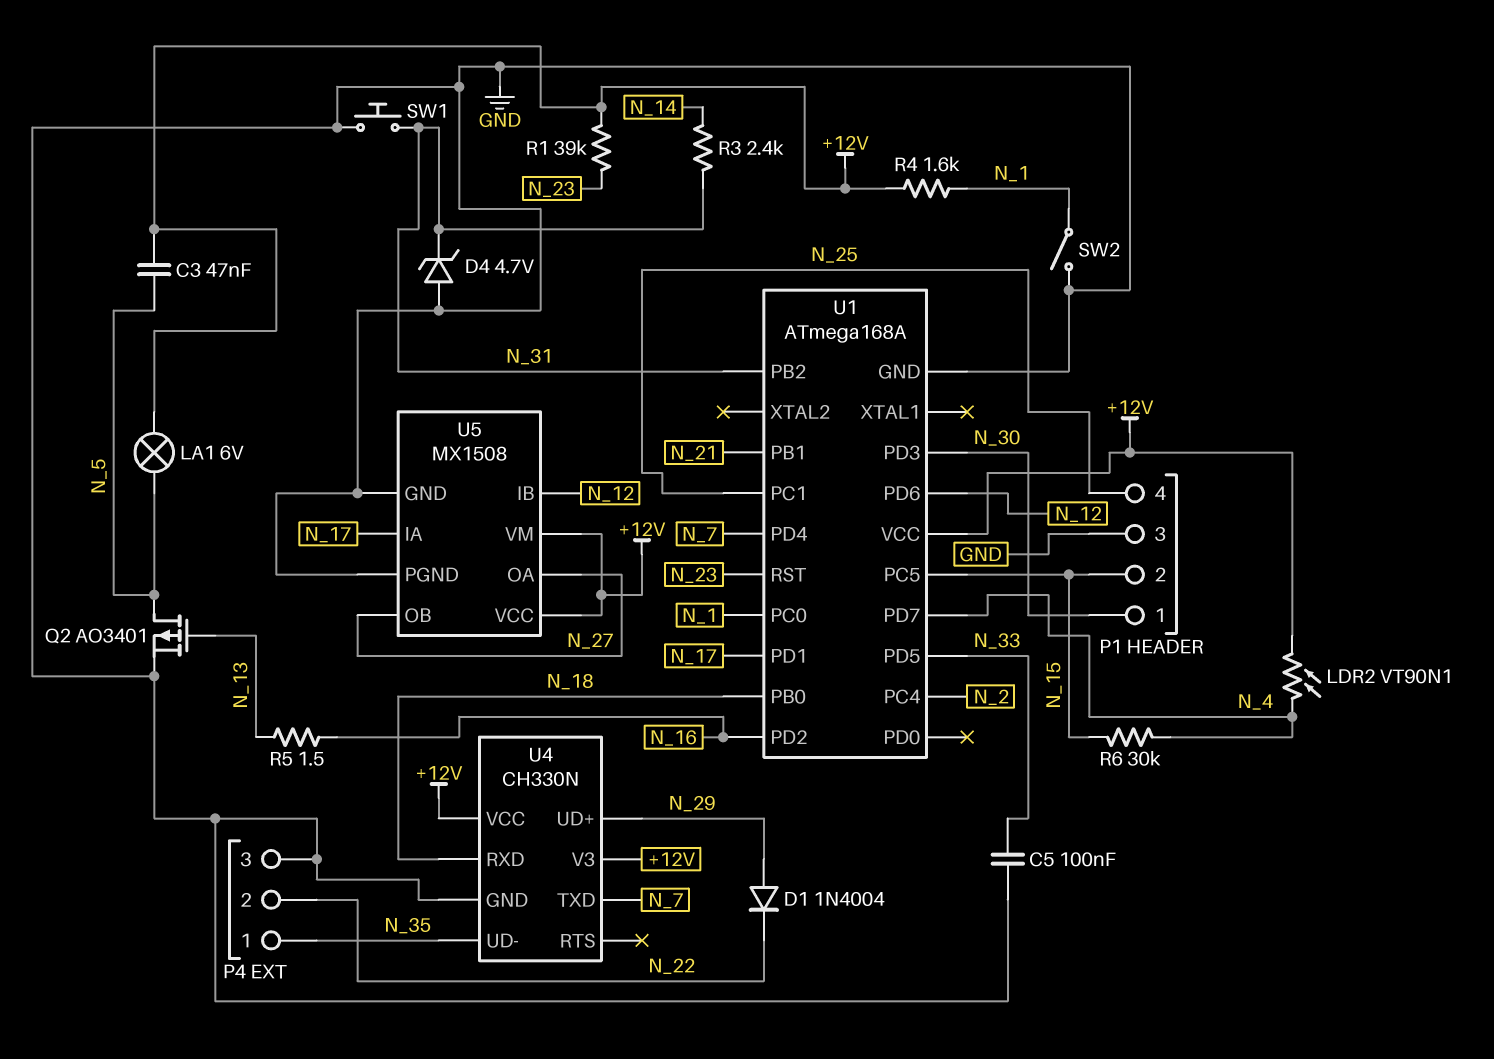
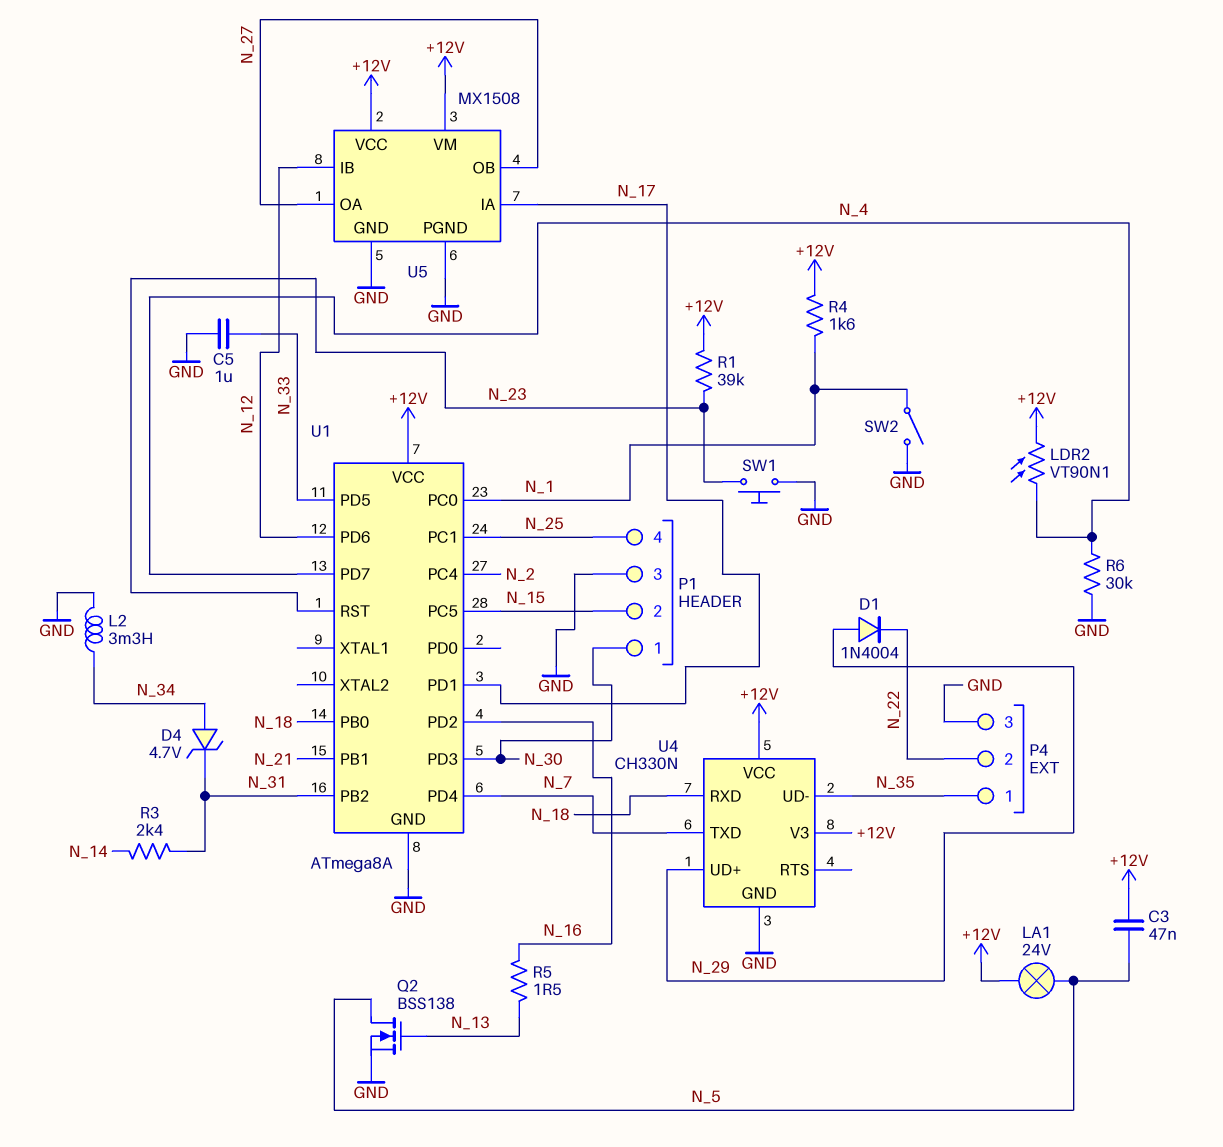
C5: 100nF (GND, N_33) -> 1uF (GND, N_33)
D4: zener 4.7V (A GND, K N_31) -> zener 4.7V (A N_34, K N_31)
L2: none -> 3.3mH (GND, N_34)
LA1: lamp 6V (+12V, N_5) -> lamp 24V (+12V, N_5)
Q2: PMOS AO3401 (G N_13, D N_5, S GND) -> NMOS BSS138 (G N_13, D N_5, S GND)
R6: 30k (N_4, N_15) -> 30k (GND, N_4)
SW1: button (GND, N_31) -> button (GND, N_23)
U1: ATmega168A -> ATmega8A

